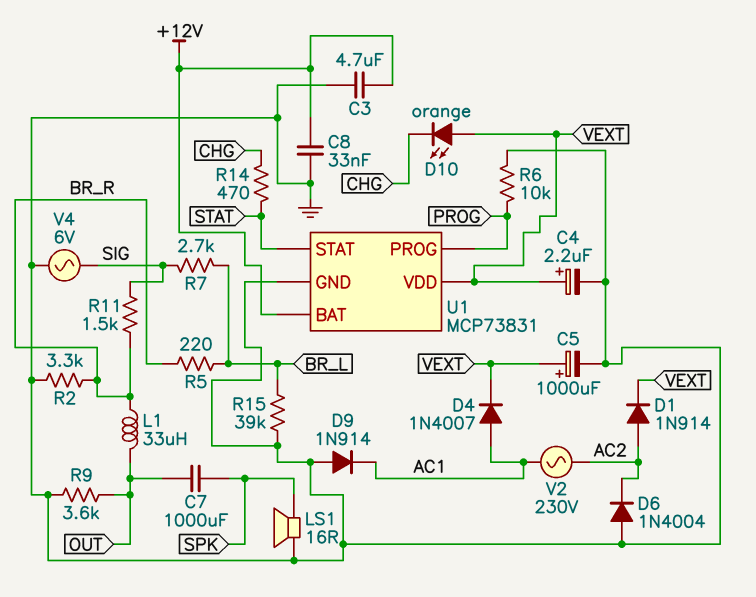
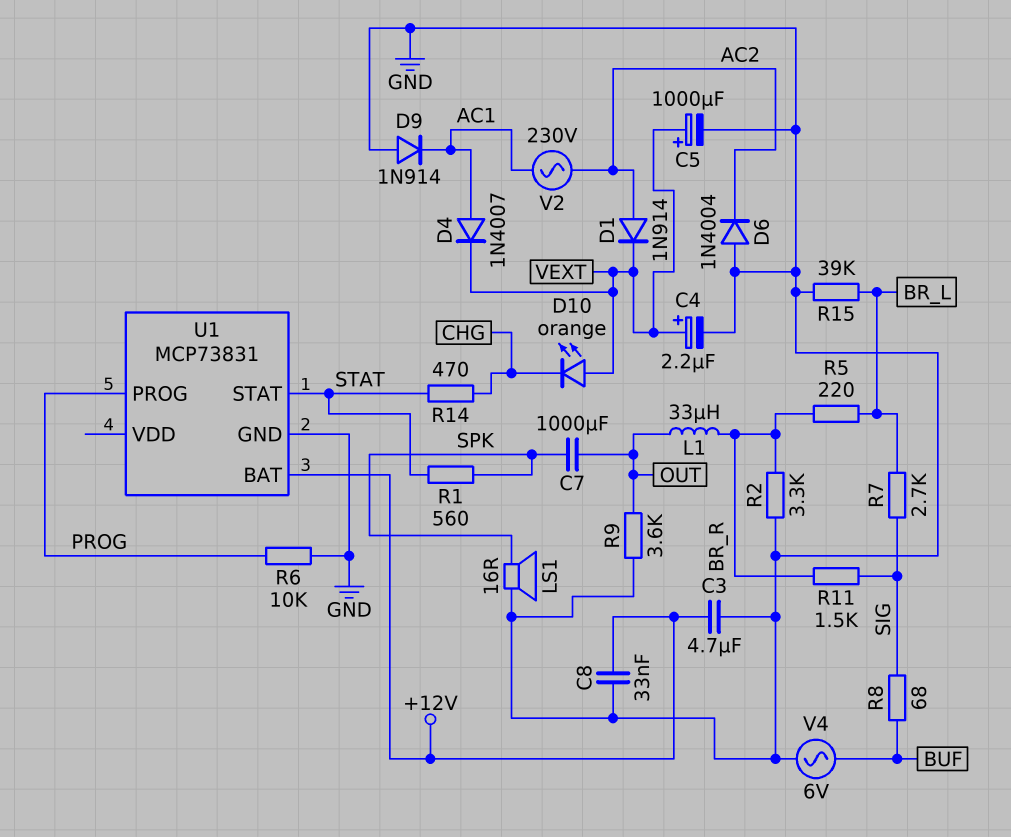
R1: none -> 560 (SPK, STAT)
R8: none -> 68 (BUF, SIG)
U1 pin VDD: VEXT -> none
V4: AC 6V (GND, SIG) -> AC 6V (BUF, GND)

